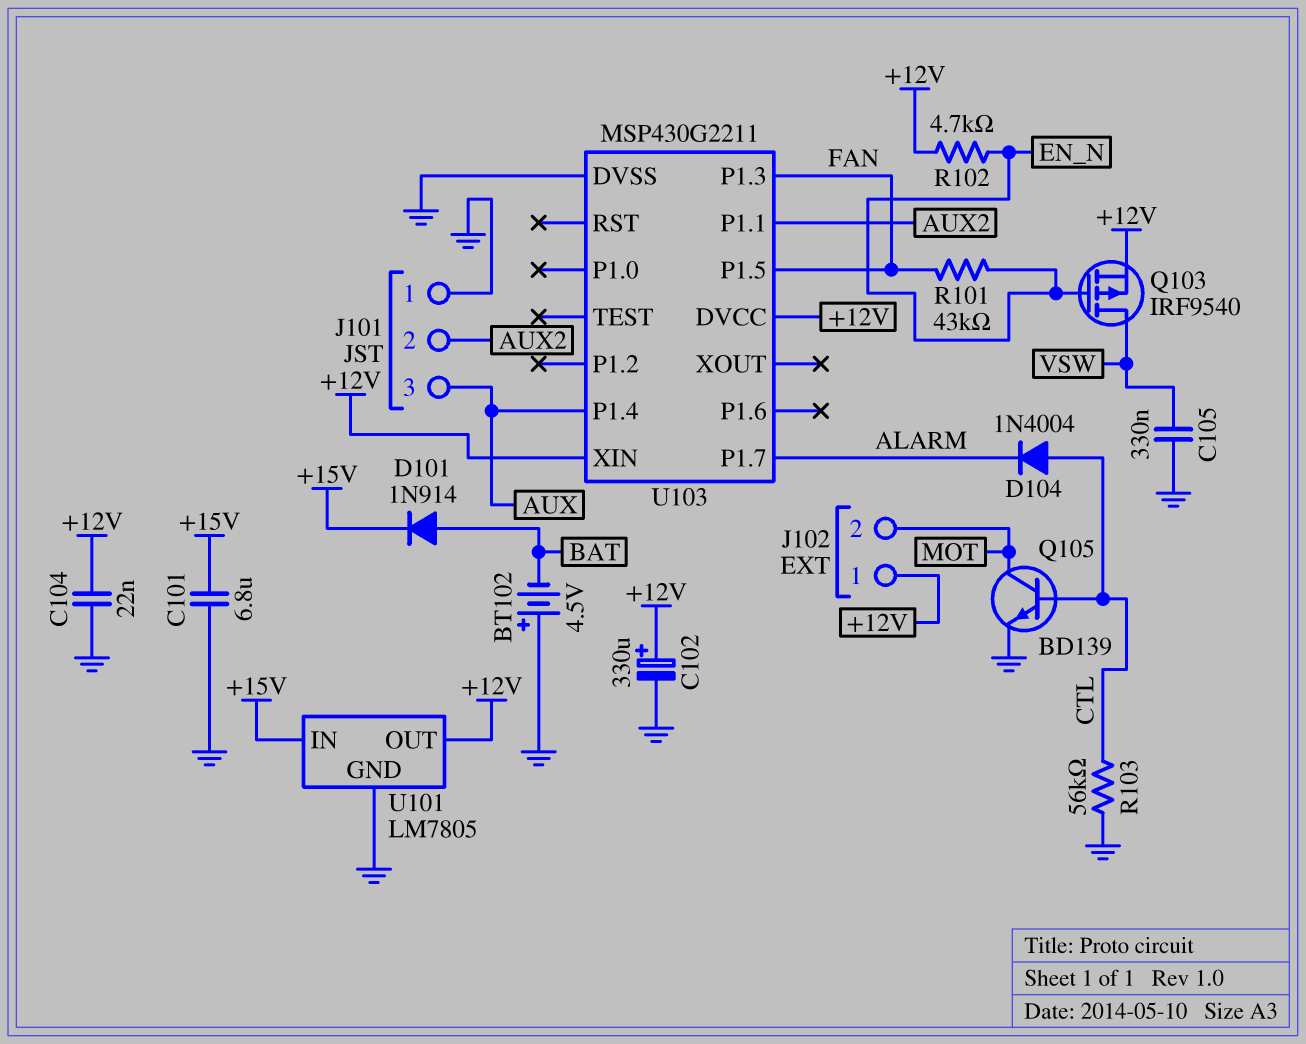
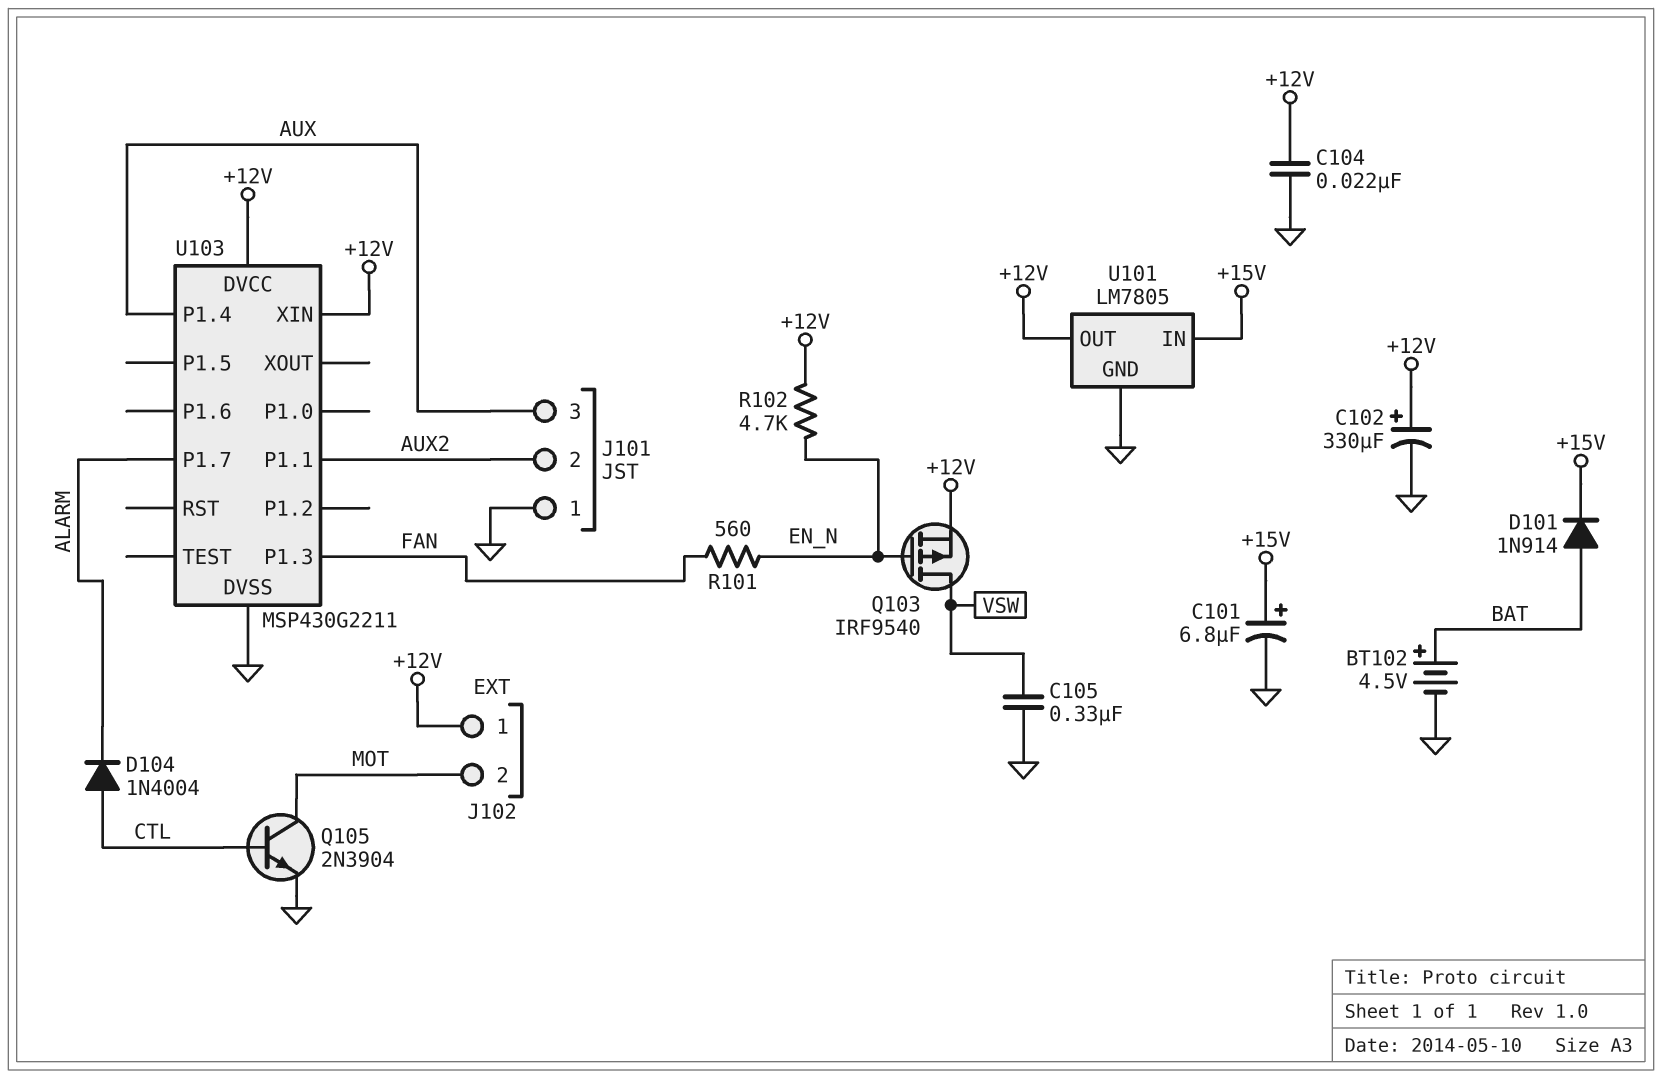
BT102: 4.5V (plus GND, minus BAT) -> 4.5V (plus BAT, minus GND)
C101: 6.8uF (+15V, GND) -> 6.8uF (plus +15V, minus GND)
Q105: NPN BD139 (B CTL, C MOT, E GND) -> NPN 2N3904 (B CTL, C MOT, E GND)
R101: 43k (EN_N, FAN) -> 560 (EN_N, FAN)
R103: 56k (CTL, GND) -> none
U103 pin P1.5: FAN -> none

